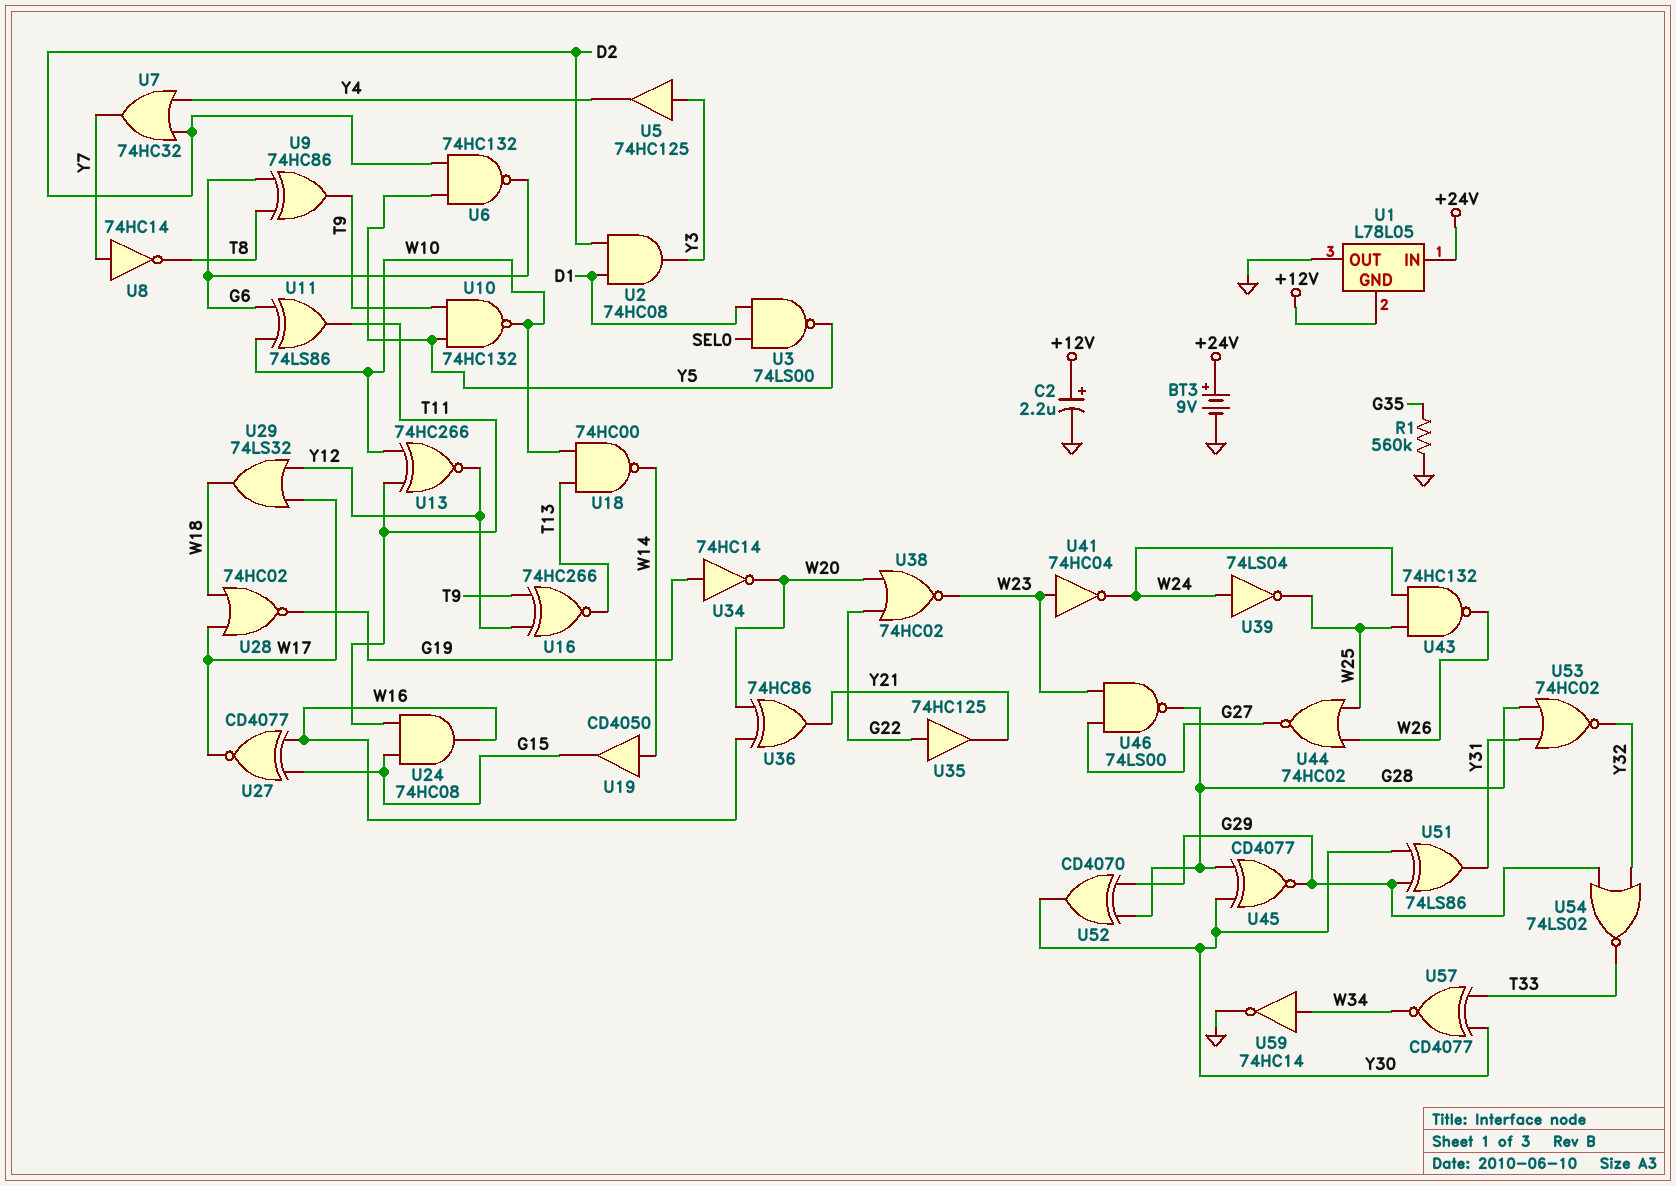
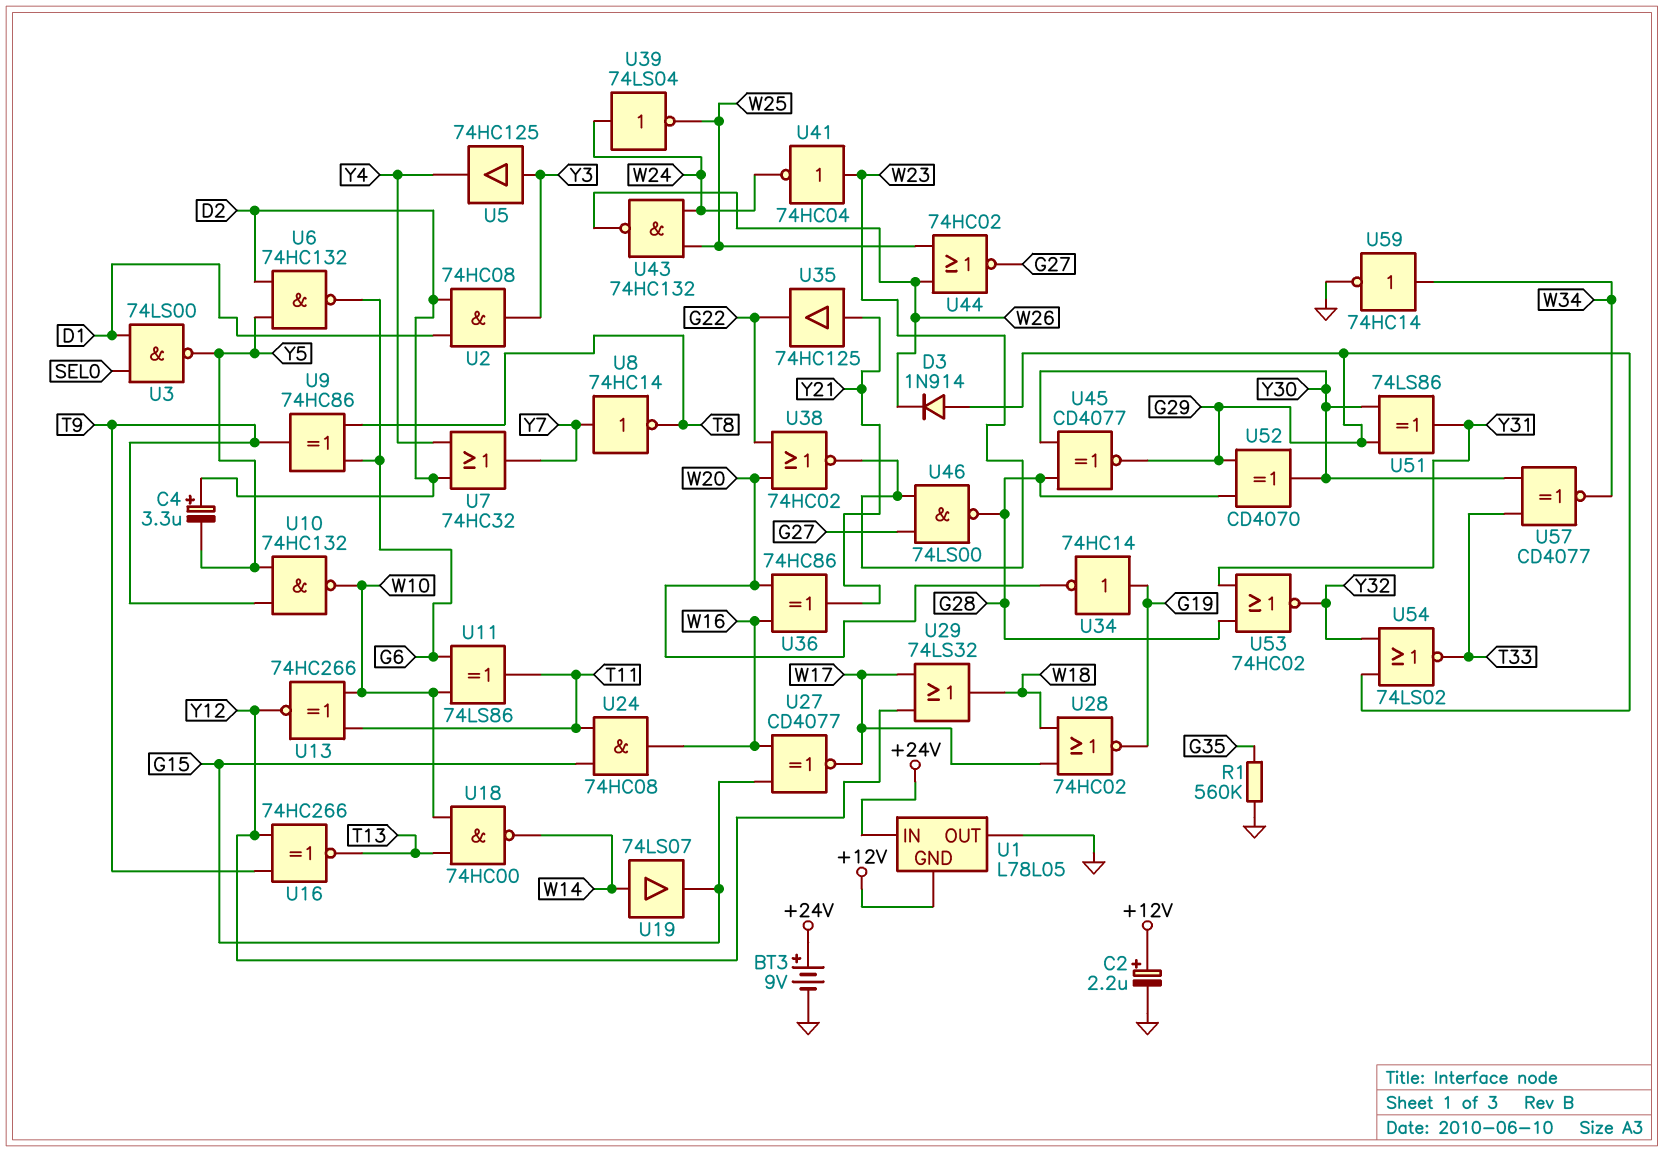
C4: none -> 3.3uF (plus D2, minus Y5)
D3: none -> diode 1N914 (A G29, K W26)
U19: buffer CD4050 (in W14, out G15) -> buffer 74LS07 (in W14, out G15)
U35: buffer 74HC125 (in G22, out Y21) -> buffer 74HC125 (in Y21, out G22)

